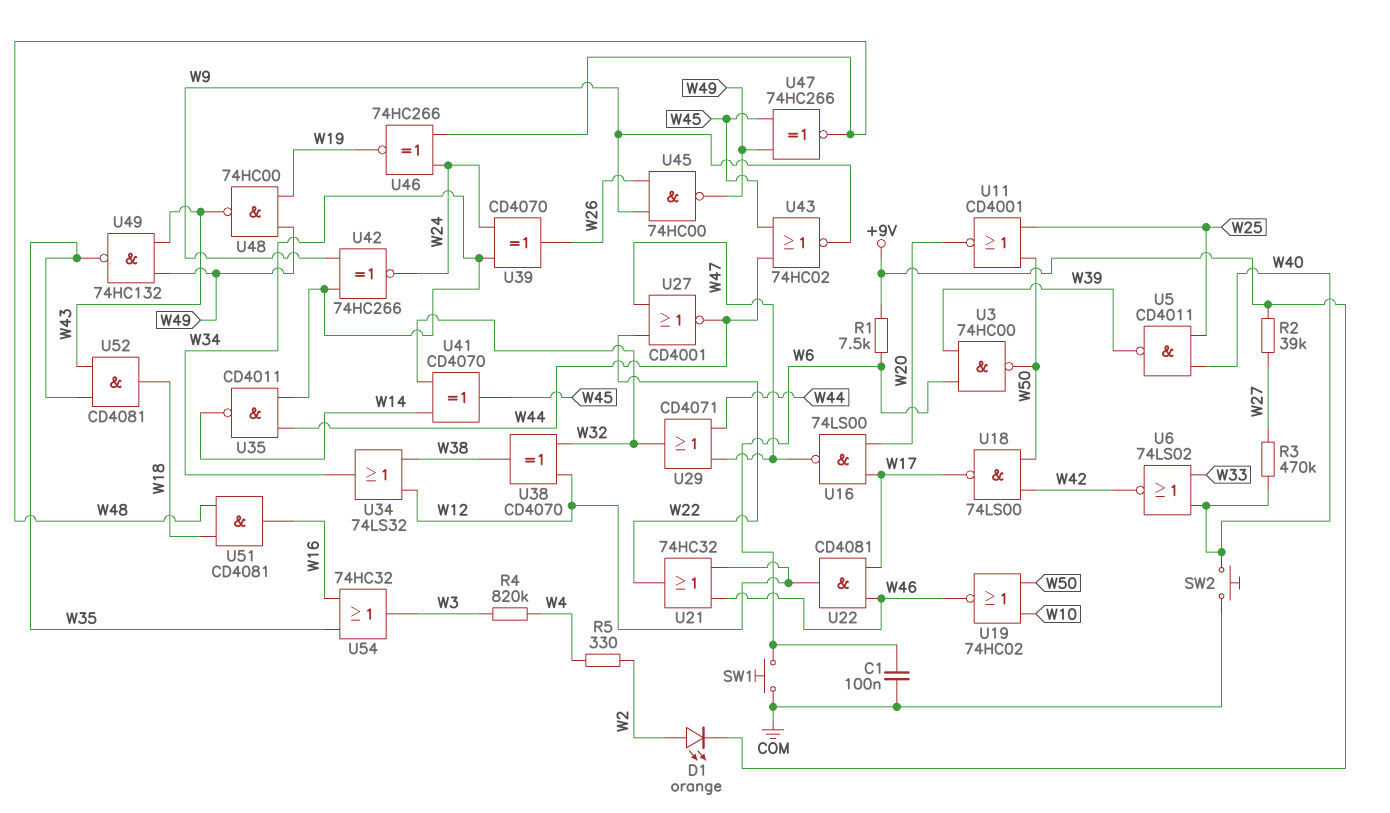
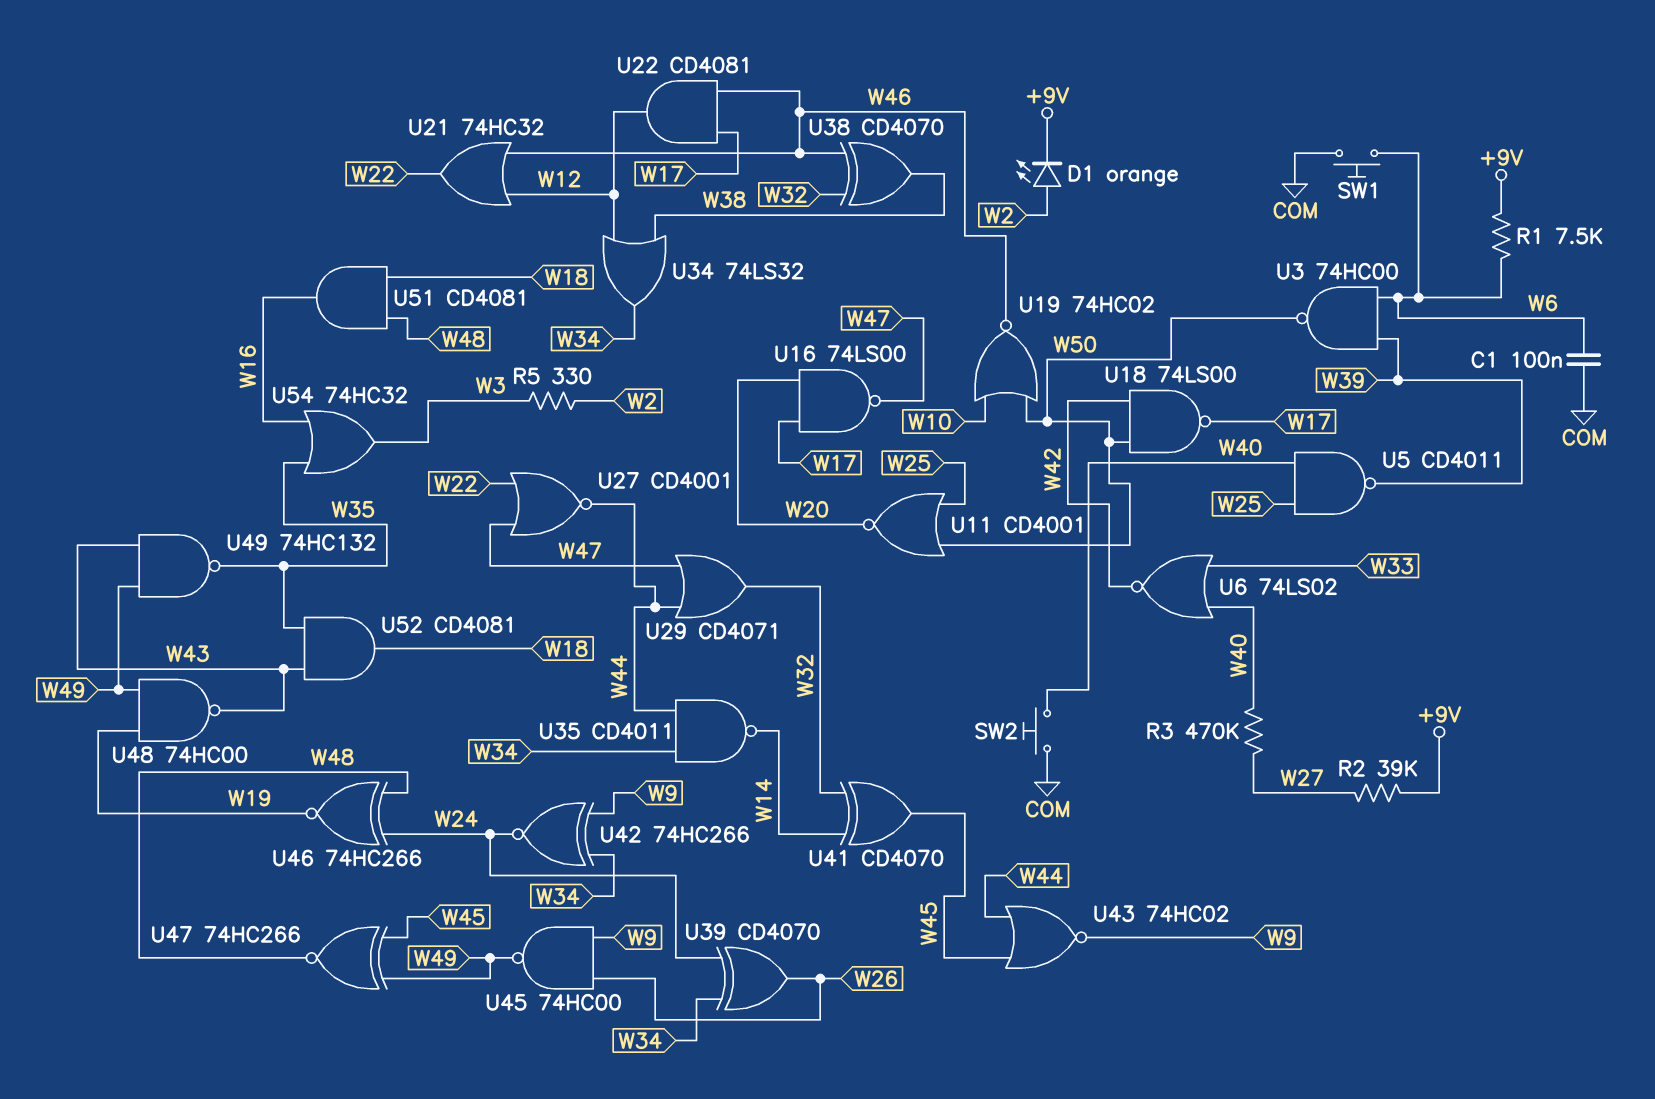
R4: 820k (W3, W4) -> none
R5: 330 (W2, W4) -> 330 (W2, W3)
U38: XOR CD4070 (in W12, in W32, out W38) -> XOR CD4070 (in W32, in W46, out W38)

